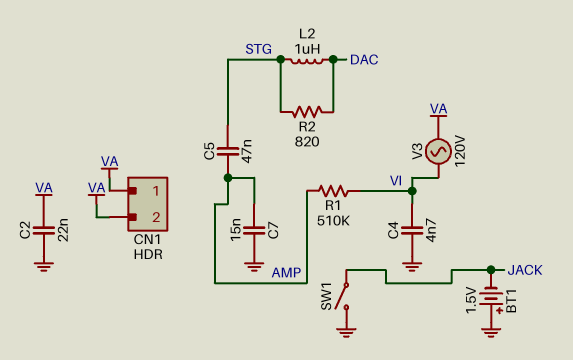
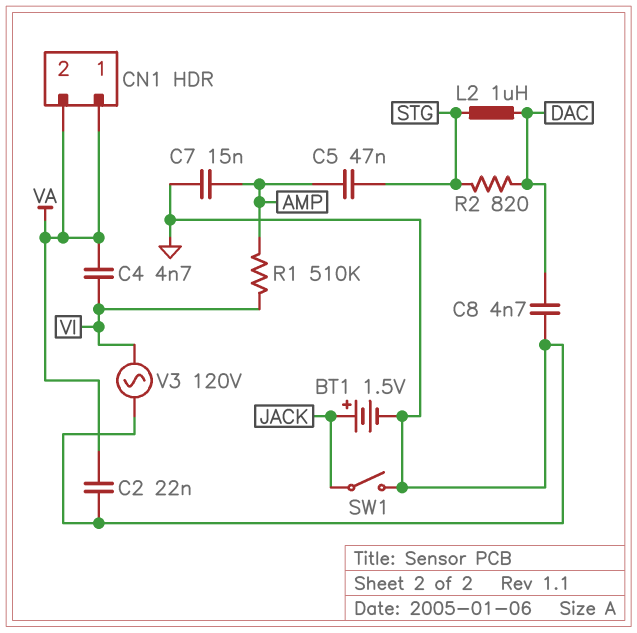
BT1: 1.5V (plus GND, minus JACK) -> 1.5V (plus JACK, minus GND)
C4: 4.7nF (GND, VI) -> 4.7nF (VA, VI)
C8: none -> 4.7nF (DAC, GND)
V3: AC 120V (VA, VI) -> AC 120V (GND, VI)

